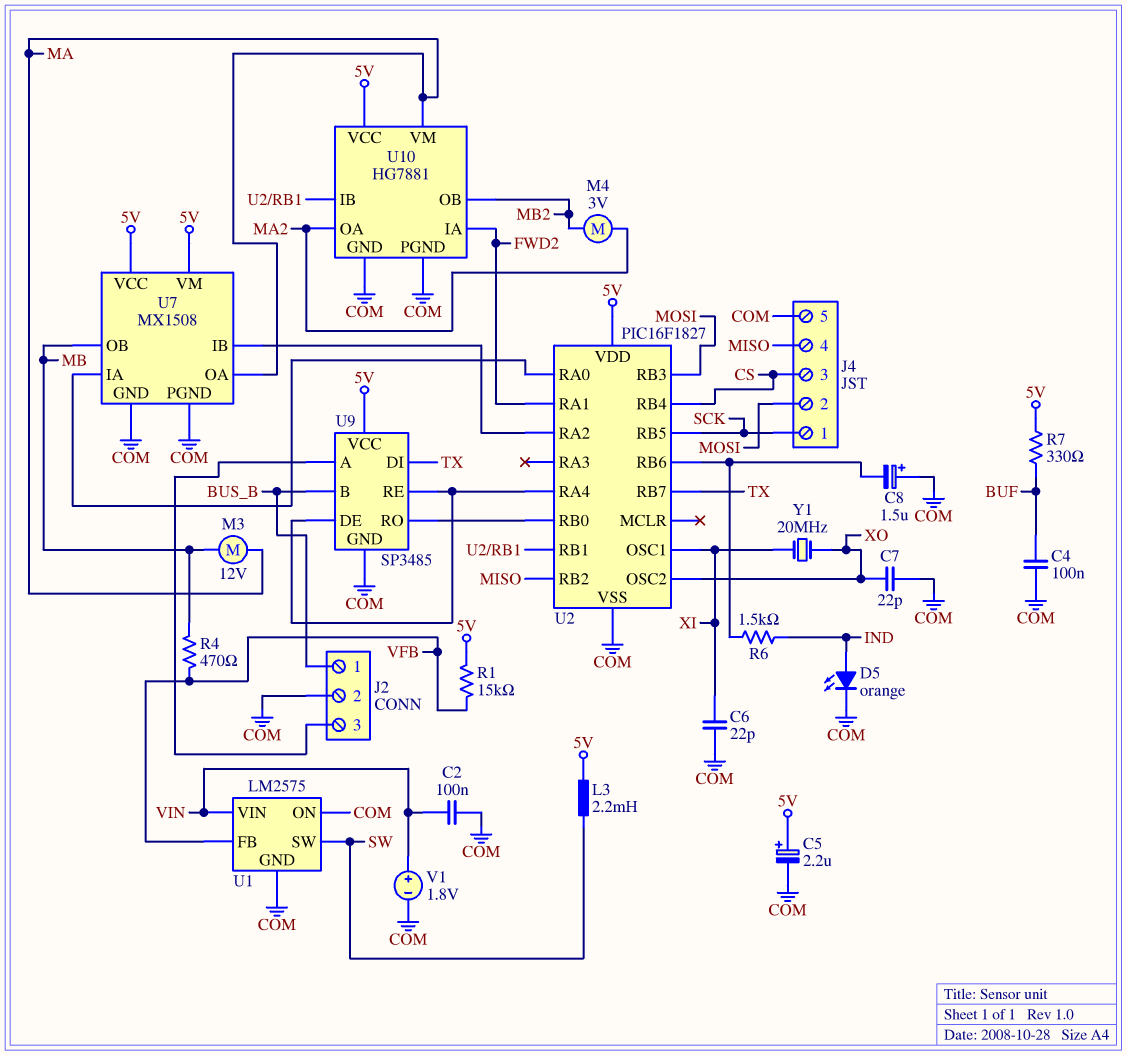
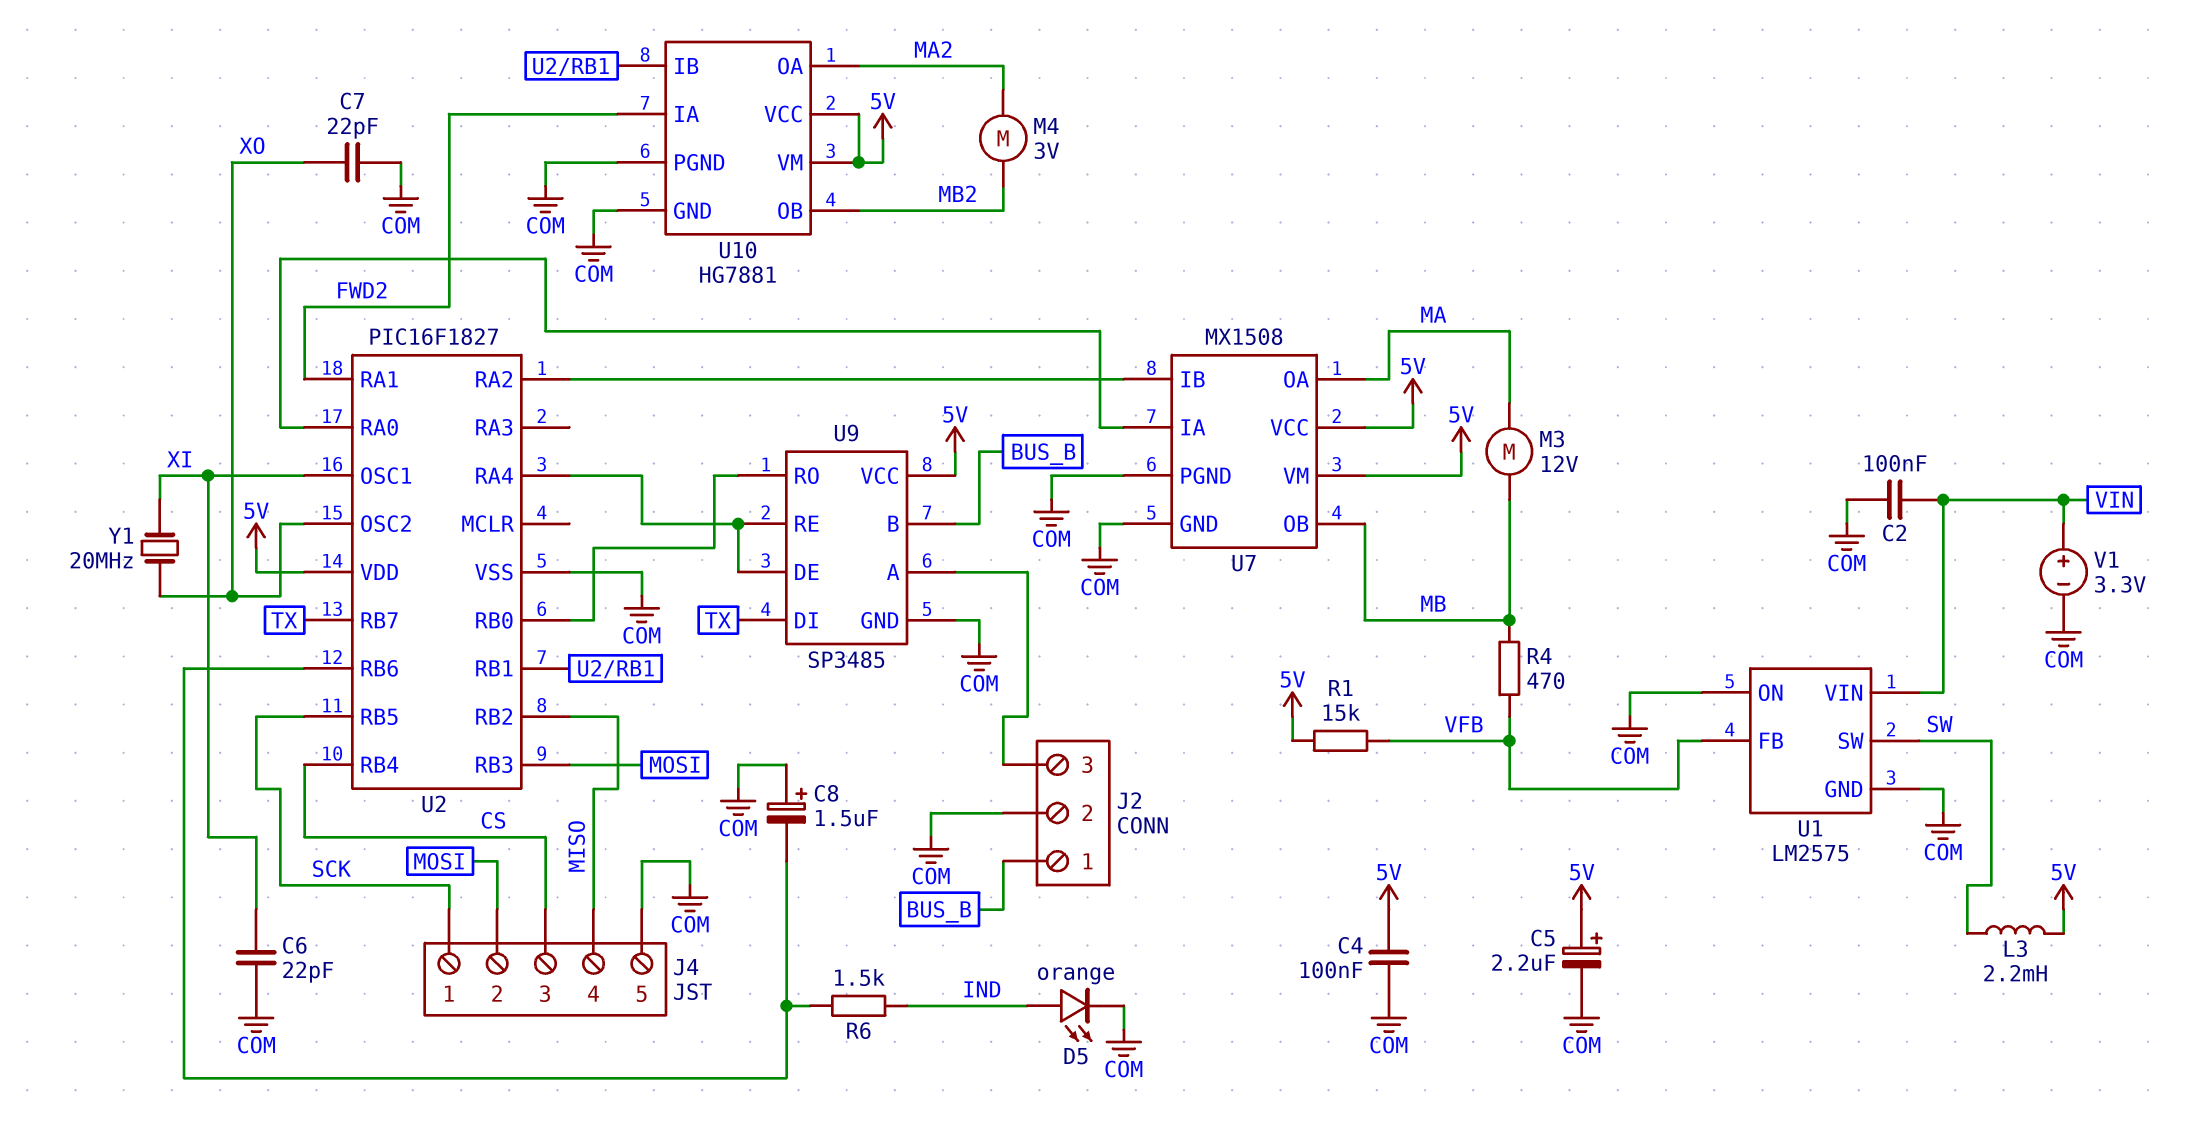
C4: 100nF (BUF, COM) -> 100nF (5V, COM)
R7: 330 (5V, BUF) -> none
U10 pin VM: MA -> 5V
V1: 1.8V (plus VIN, minus COM) -> 3.3V (plus VIN, minus COM)

